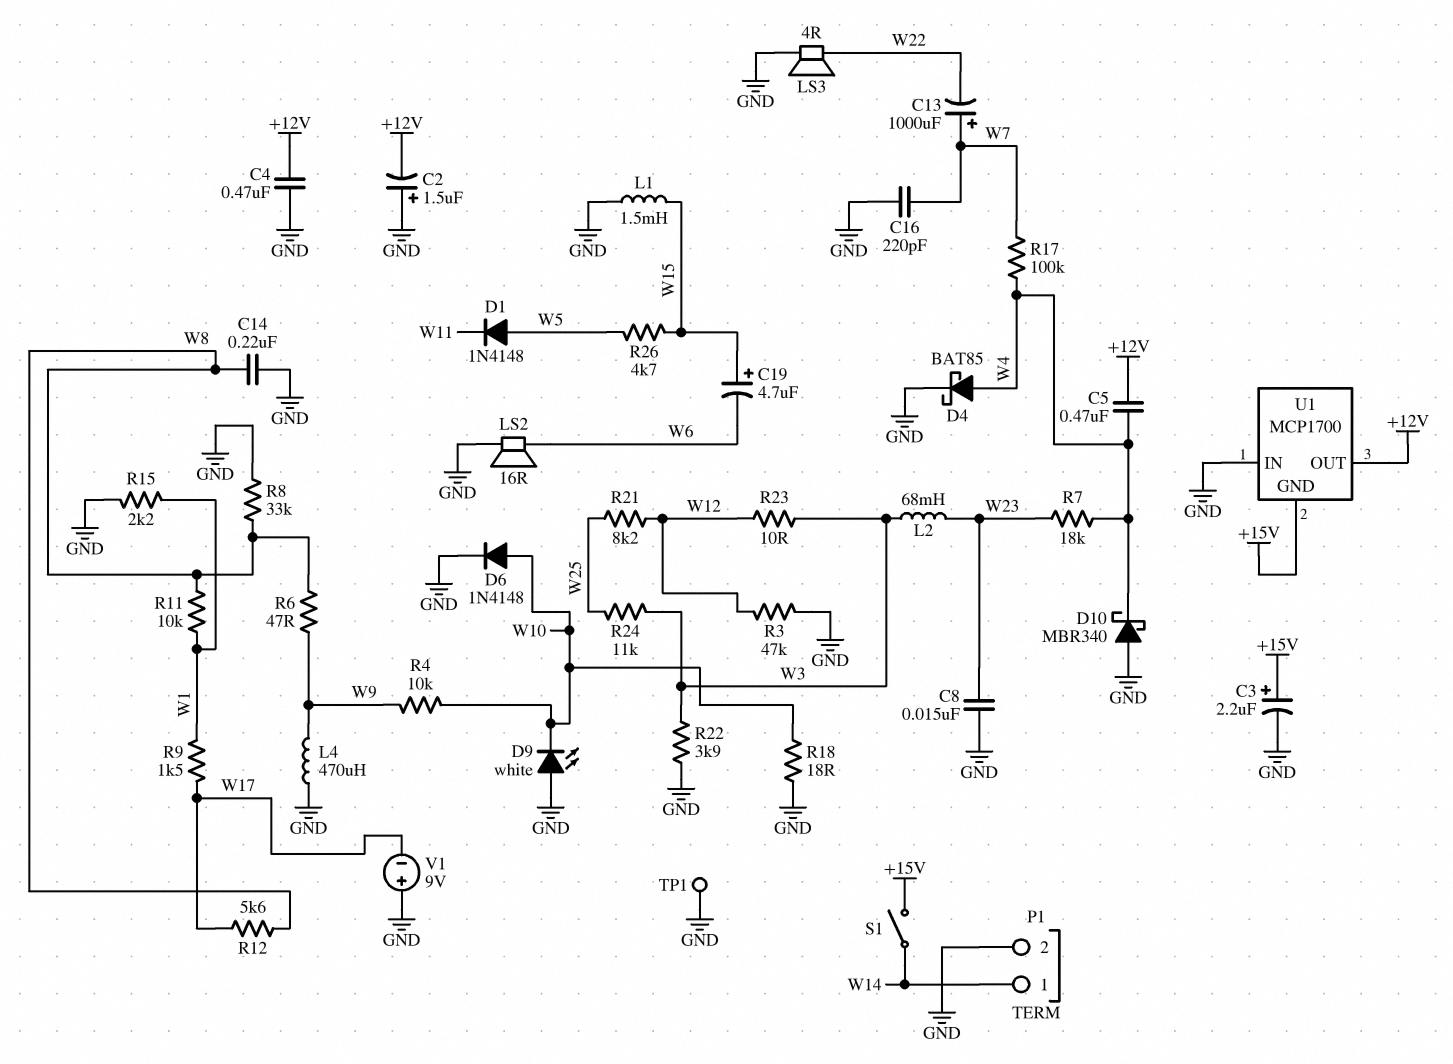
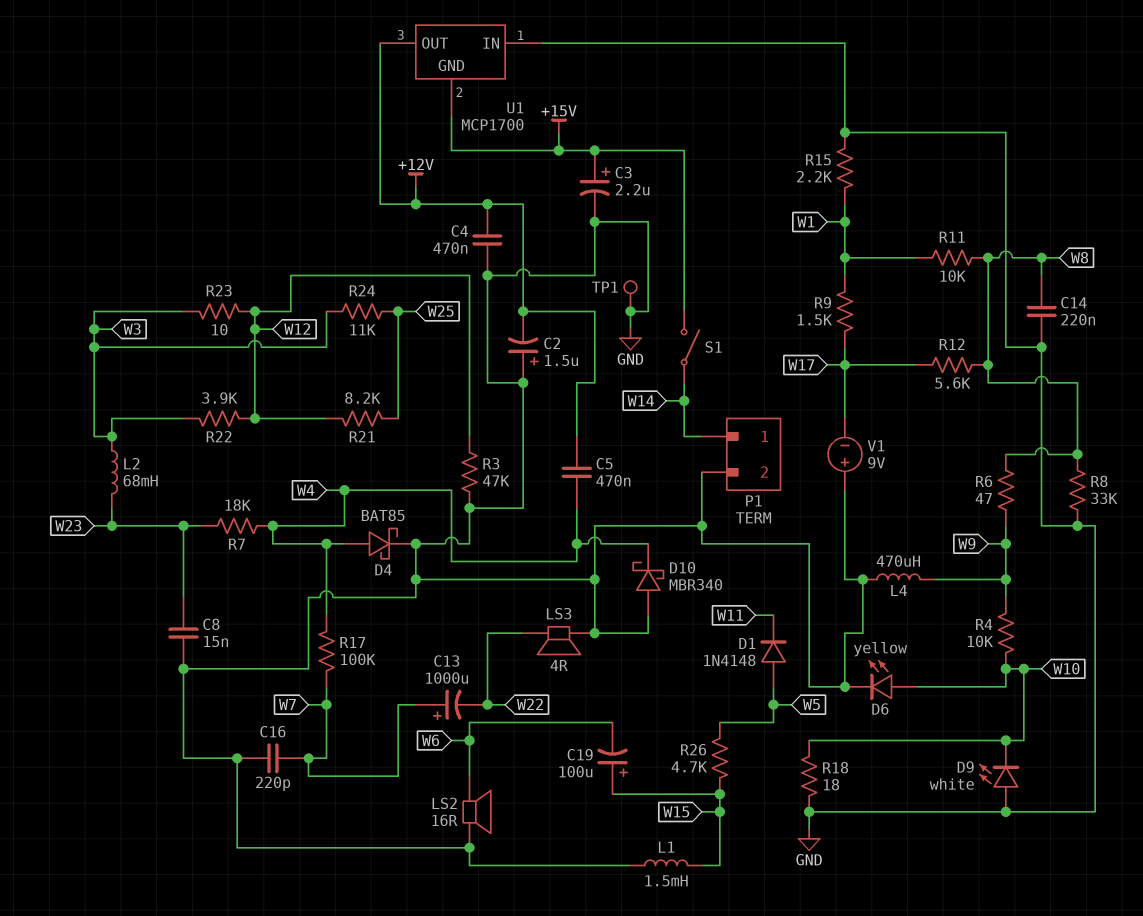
C19: 4.7uF (plus W15, minus W6) -> 100uF (plus W15, minus W6)
D6: diode 1N4148 (A W10, K GND) -> LED yellow (A W10, K GND)
R22: 3.9k (GND, W3) -> 3.9k (W3, W12)

